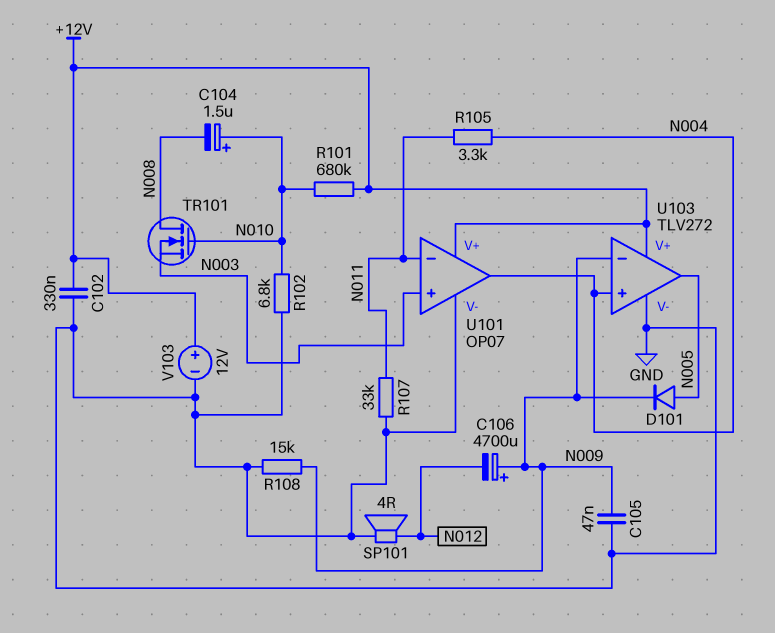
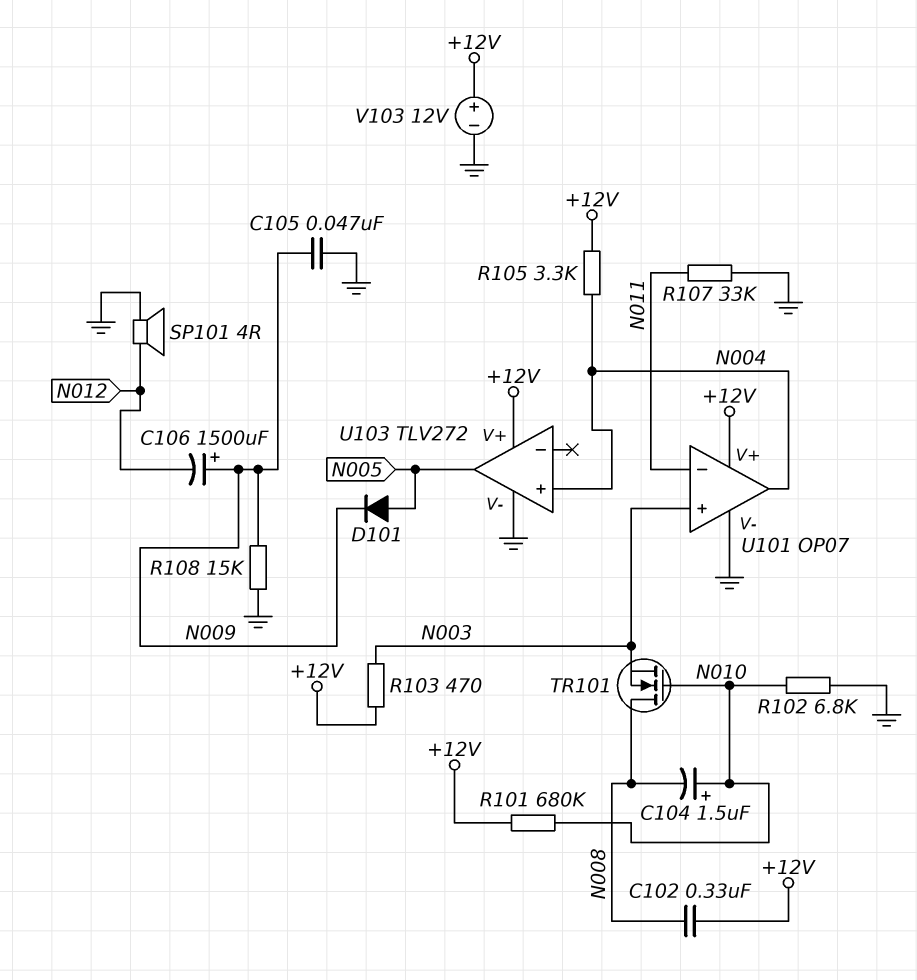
C102: 330nF (+12V, GND) -> 330nF (+12V, N008)
C106: 4700uF (plus N009, minus N012) -> 1500uF (plus N009, minus N012)
R103: none -> 470 (+12V, N003)
R105: 3.3k (N004, N011) -> 3.3k (+12V, N004)
U103 pin in-: N009 -> none

